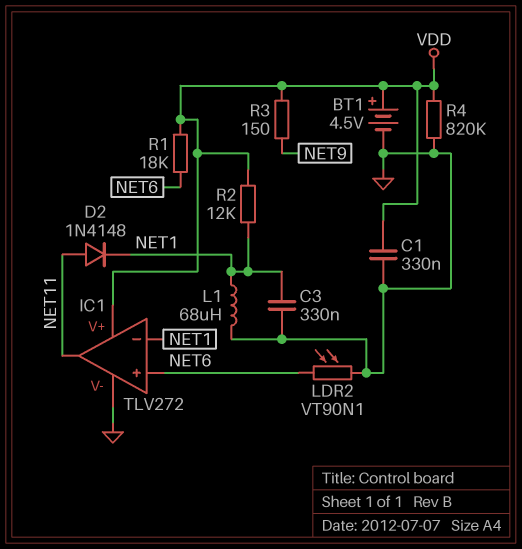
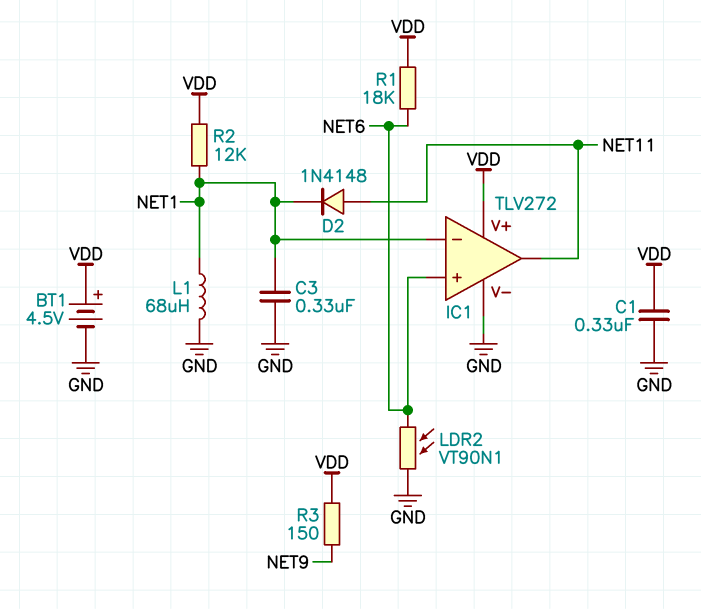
R4: 820k (GND, VDD) -> none

